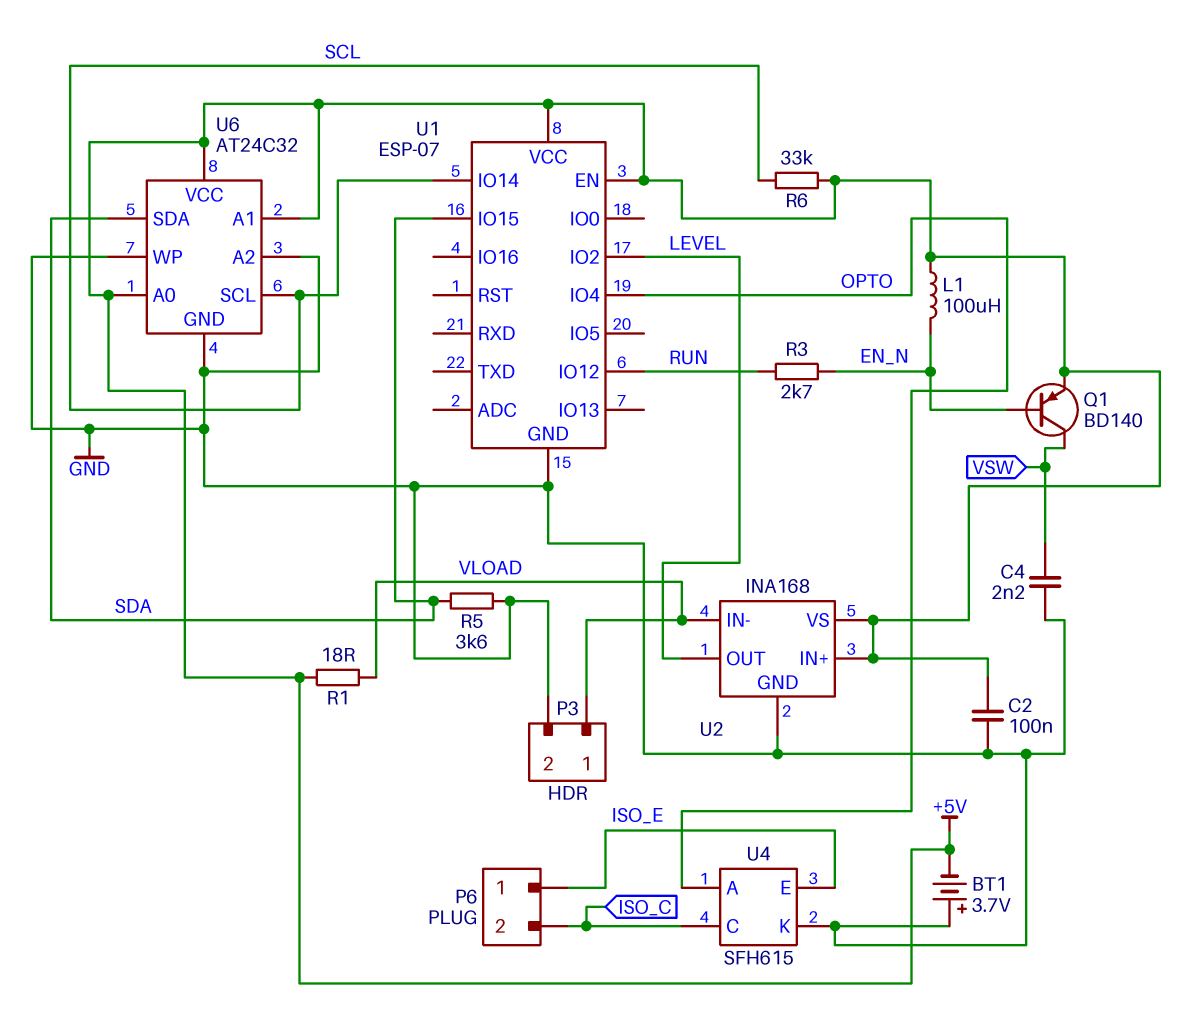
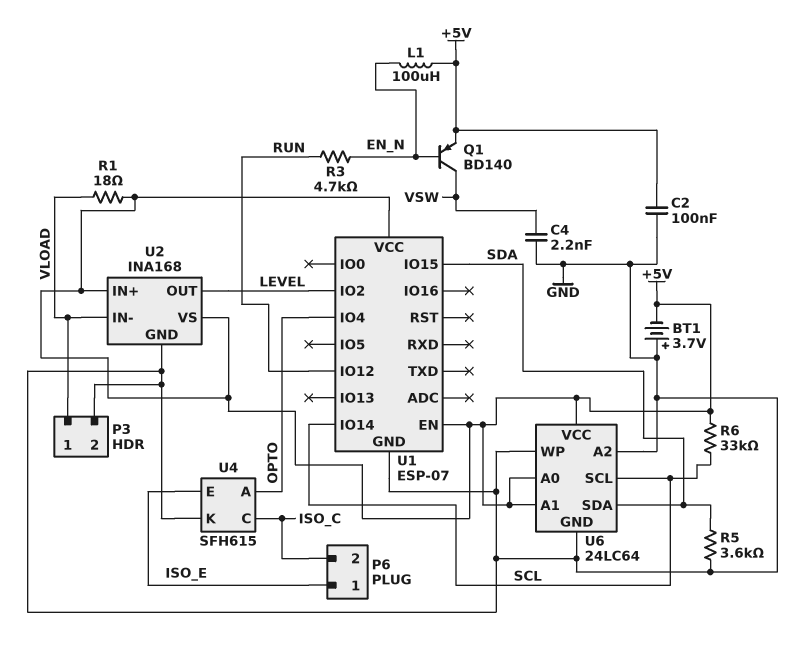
R3: 2.7k (EN_N, RUN) -> 4.7k (EN_N, RUN)
U6: AT24C32 -> 24LC64

